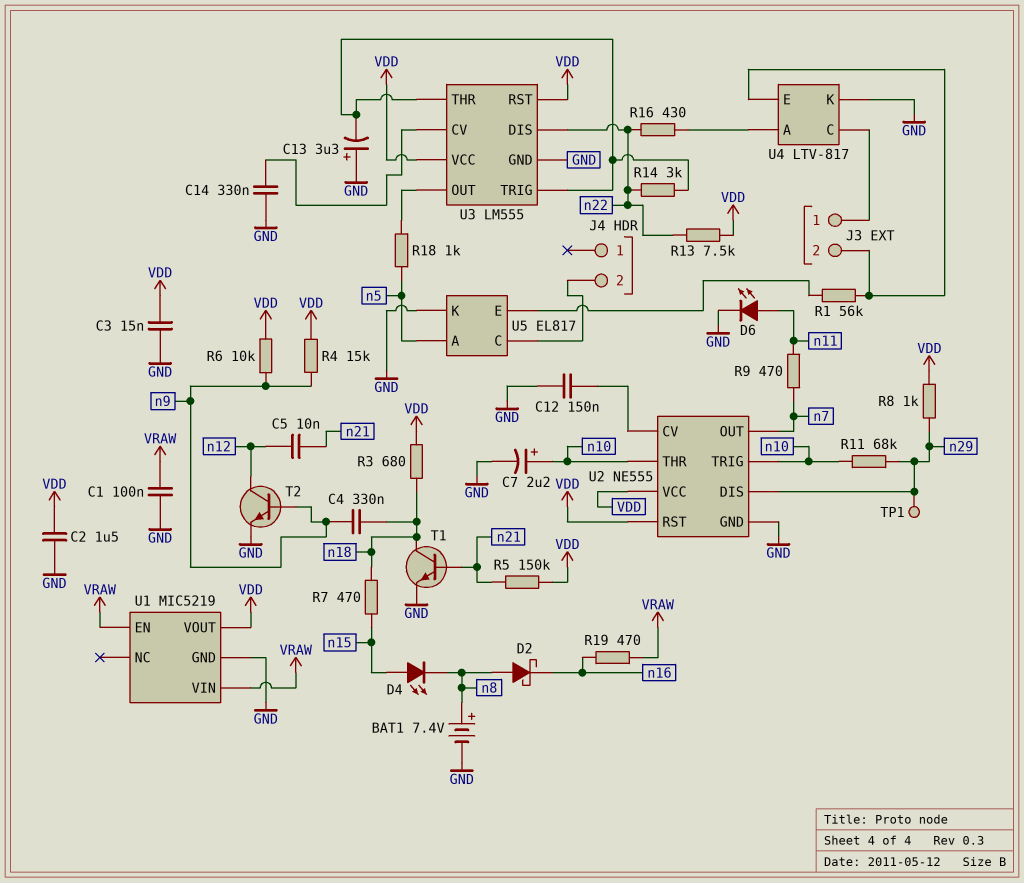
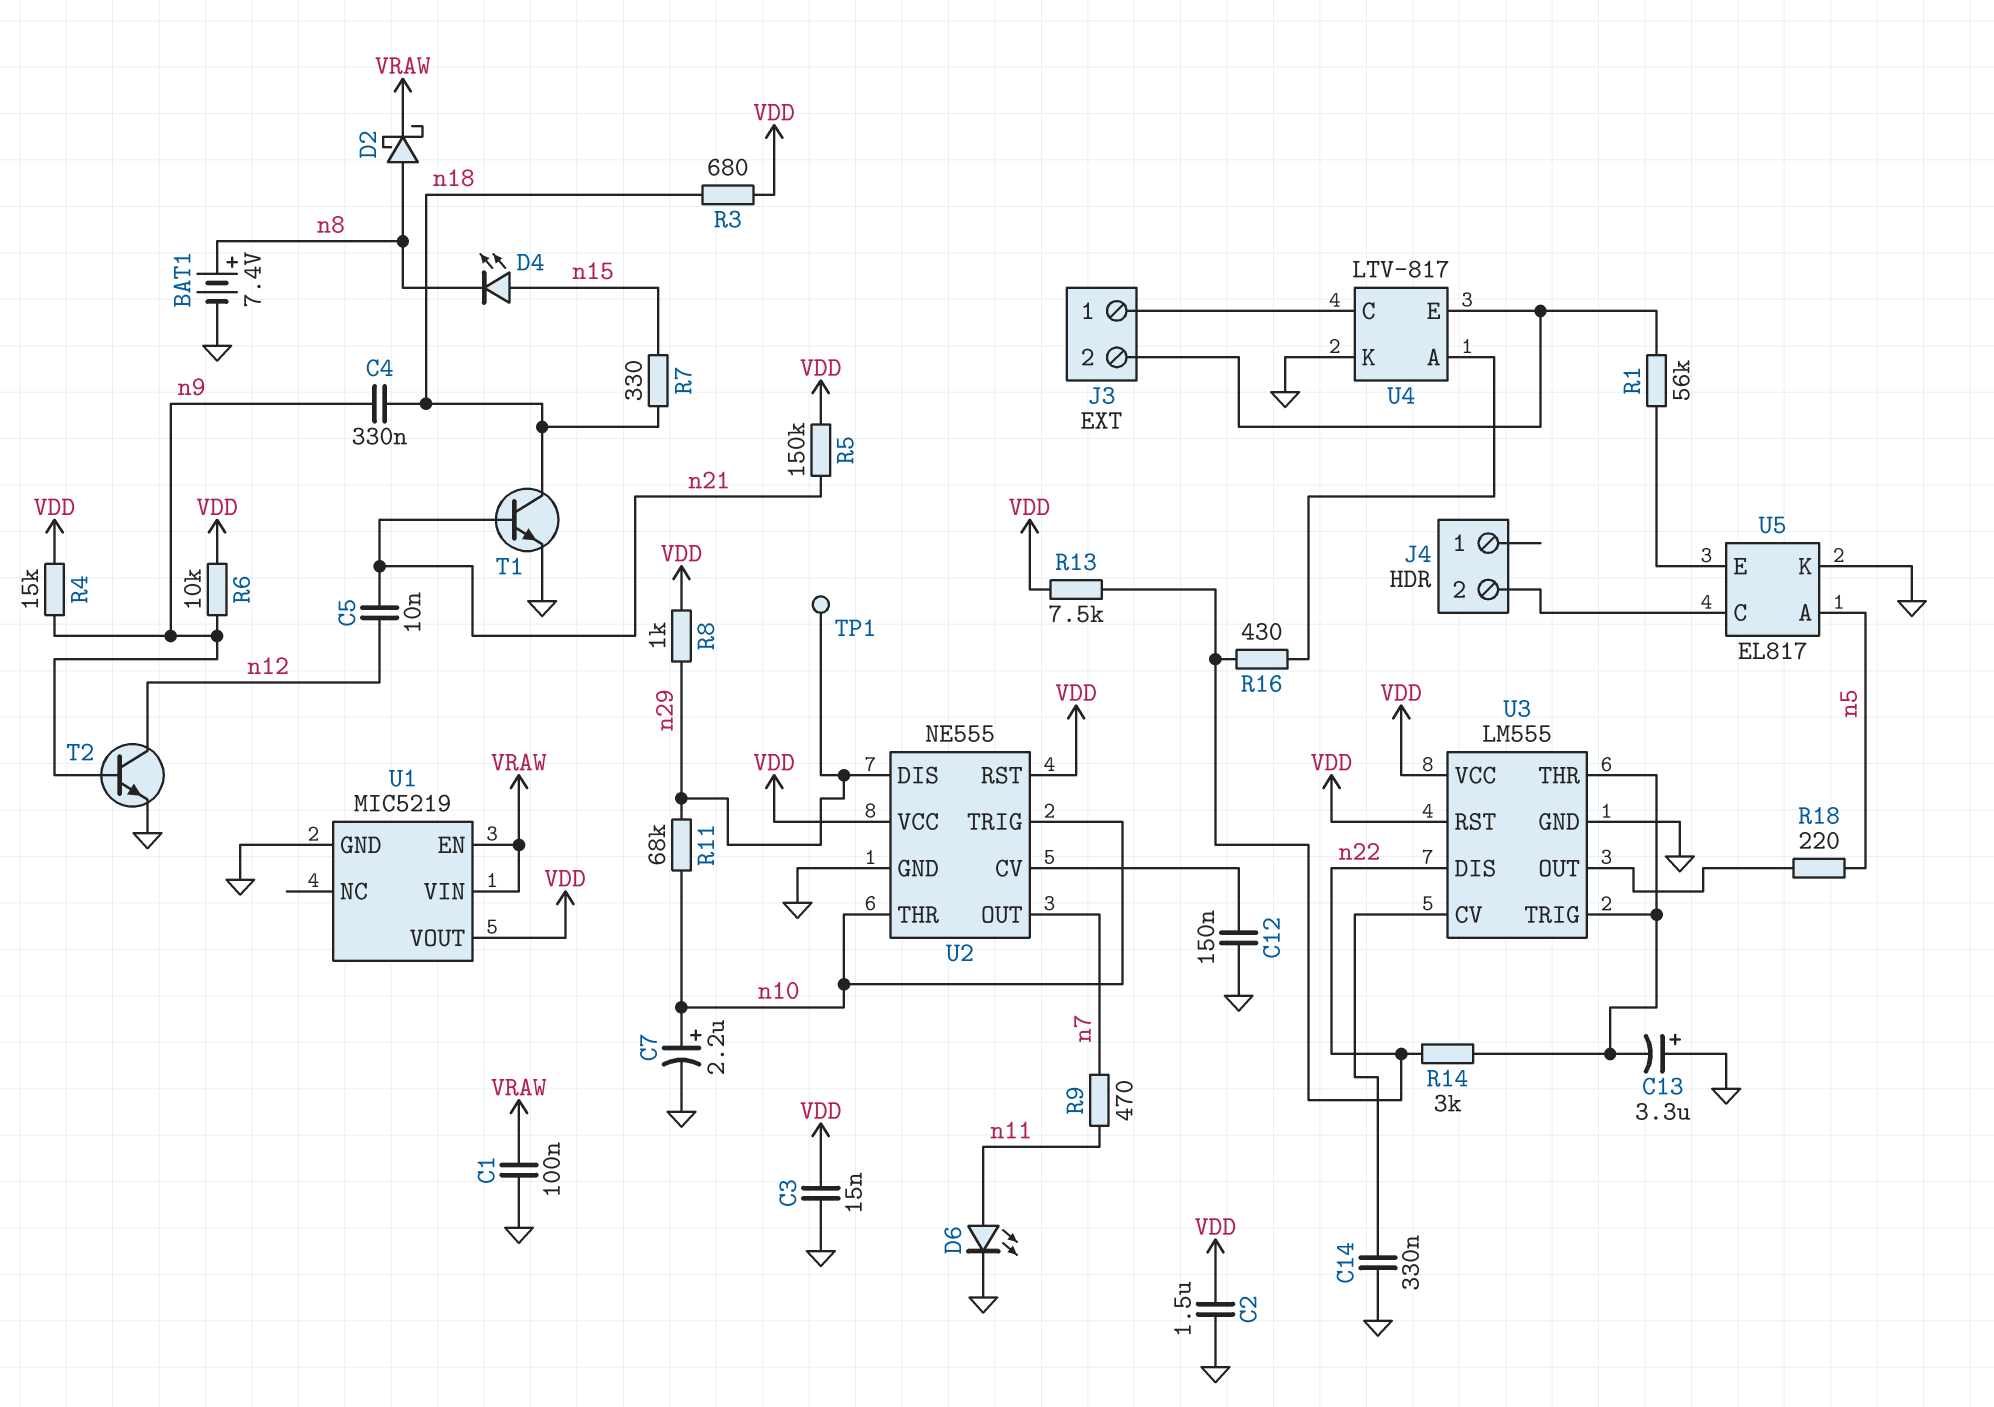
D2: schottky (A n8, K n16) -> schottky (A n8, K VRAW)
R7: 470 (n15, n18) -> 330 (n15, n18)
R18: 1k (U3/OUT, n5) -> 220 (U3/OUT, n5)
R19: 470 (VRAW, n16) -> none

